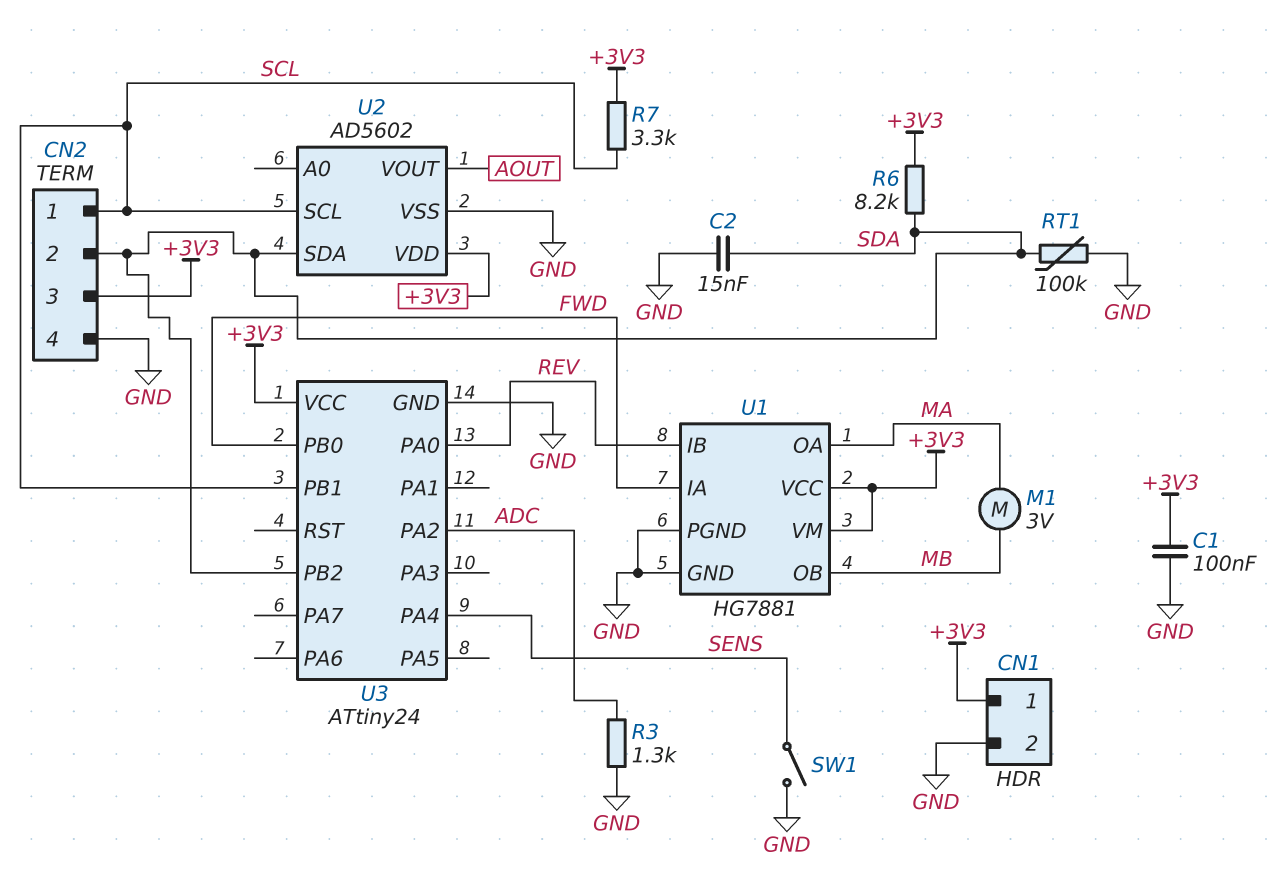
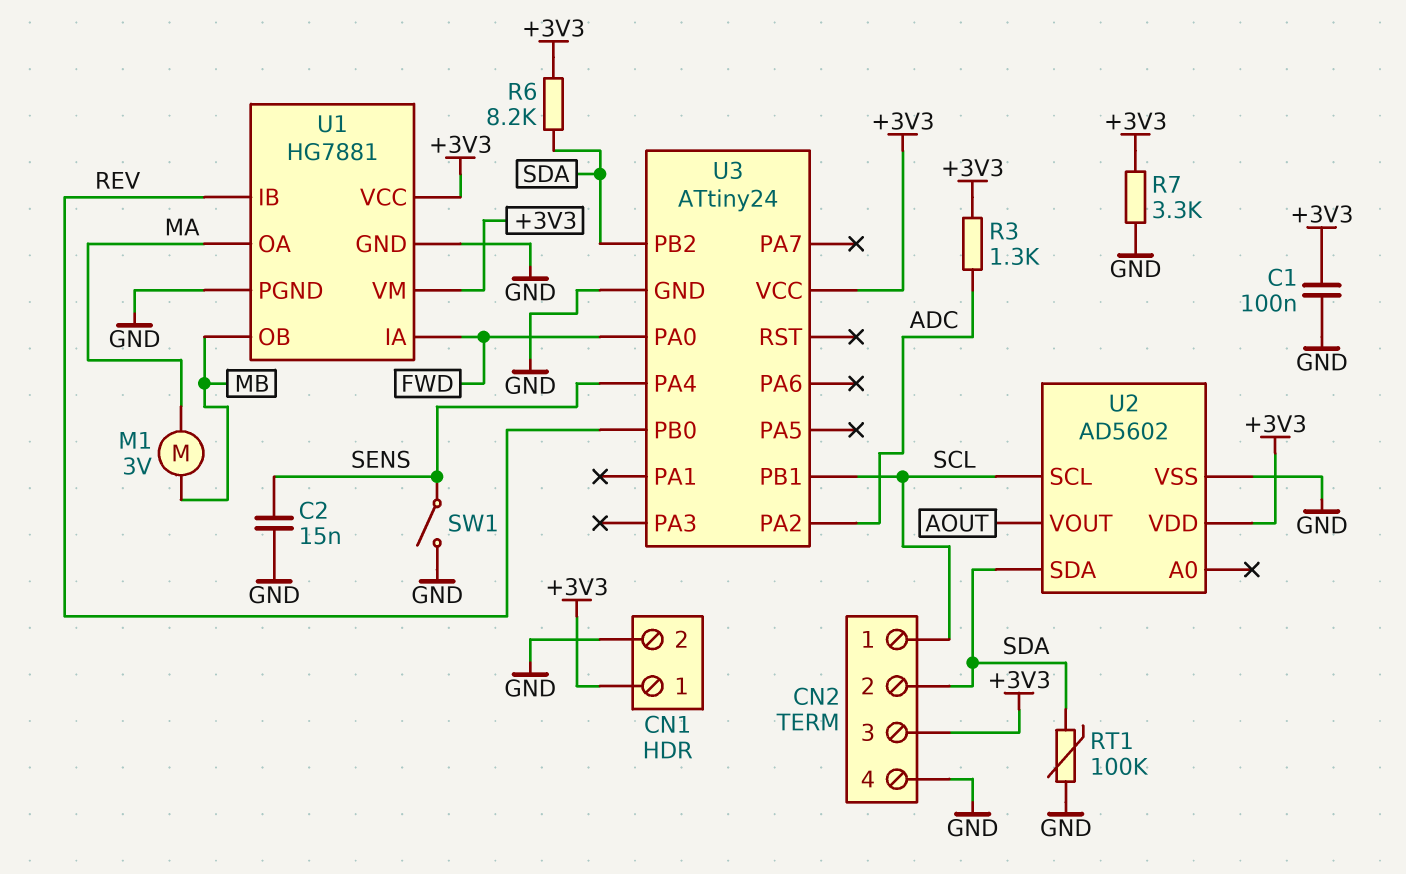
C2: 15nF (GND, SDA) -> 15nF (GND, SENS)
R3: 1.3k (ADC, GND) -> 1.3k (+3V3, ADC)
R7: 3.3k (+3V3, SCL) -> 3.3k (+3V3, GND)
U3 pin PA0: REV -> FWD
U3 pin PB0: FWD -> REV

